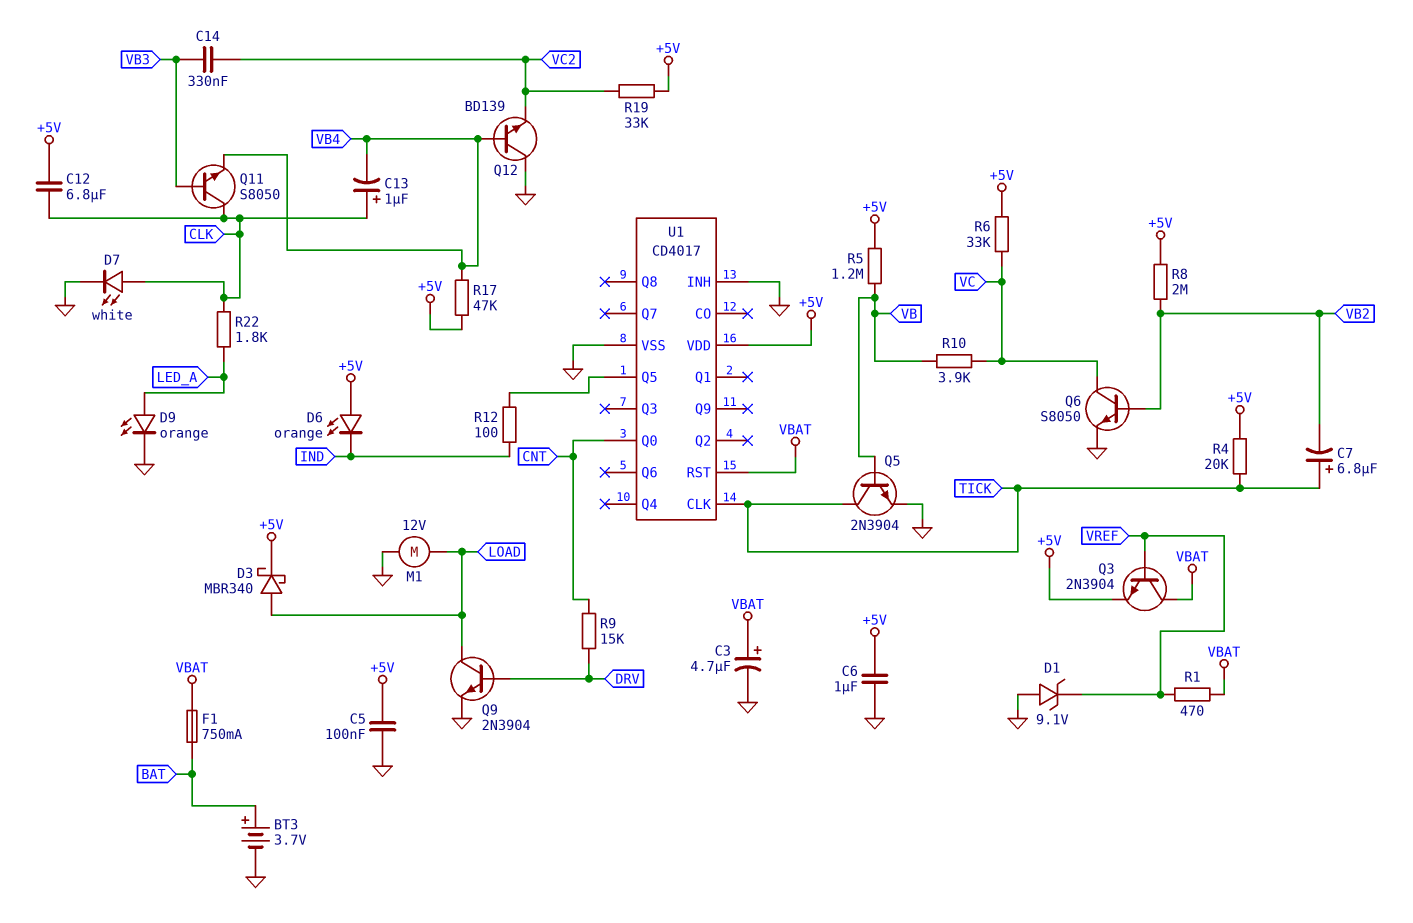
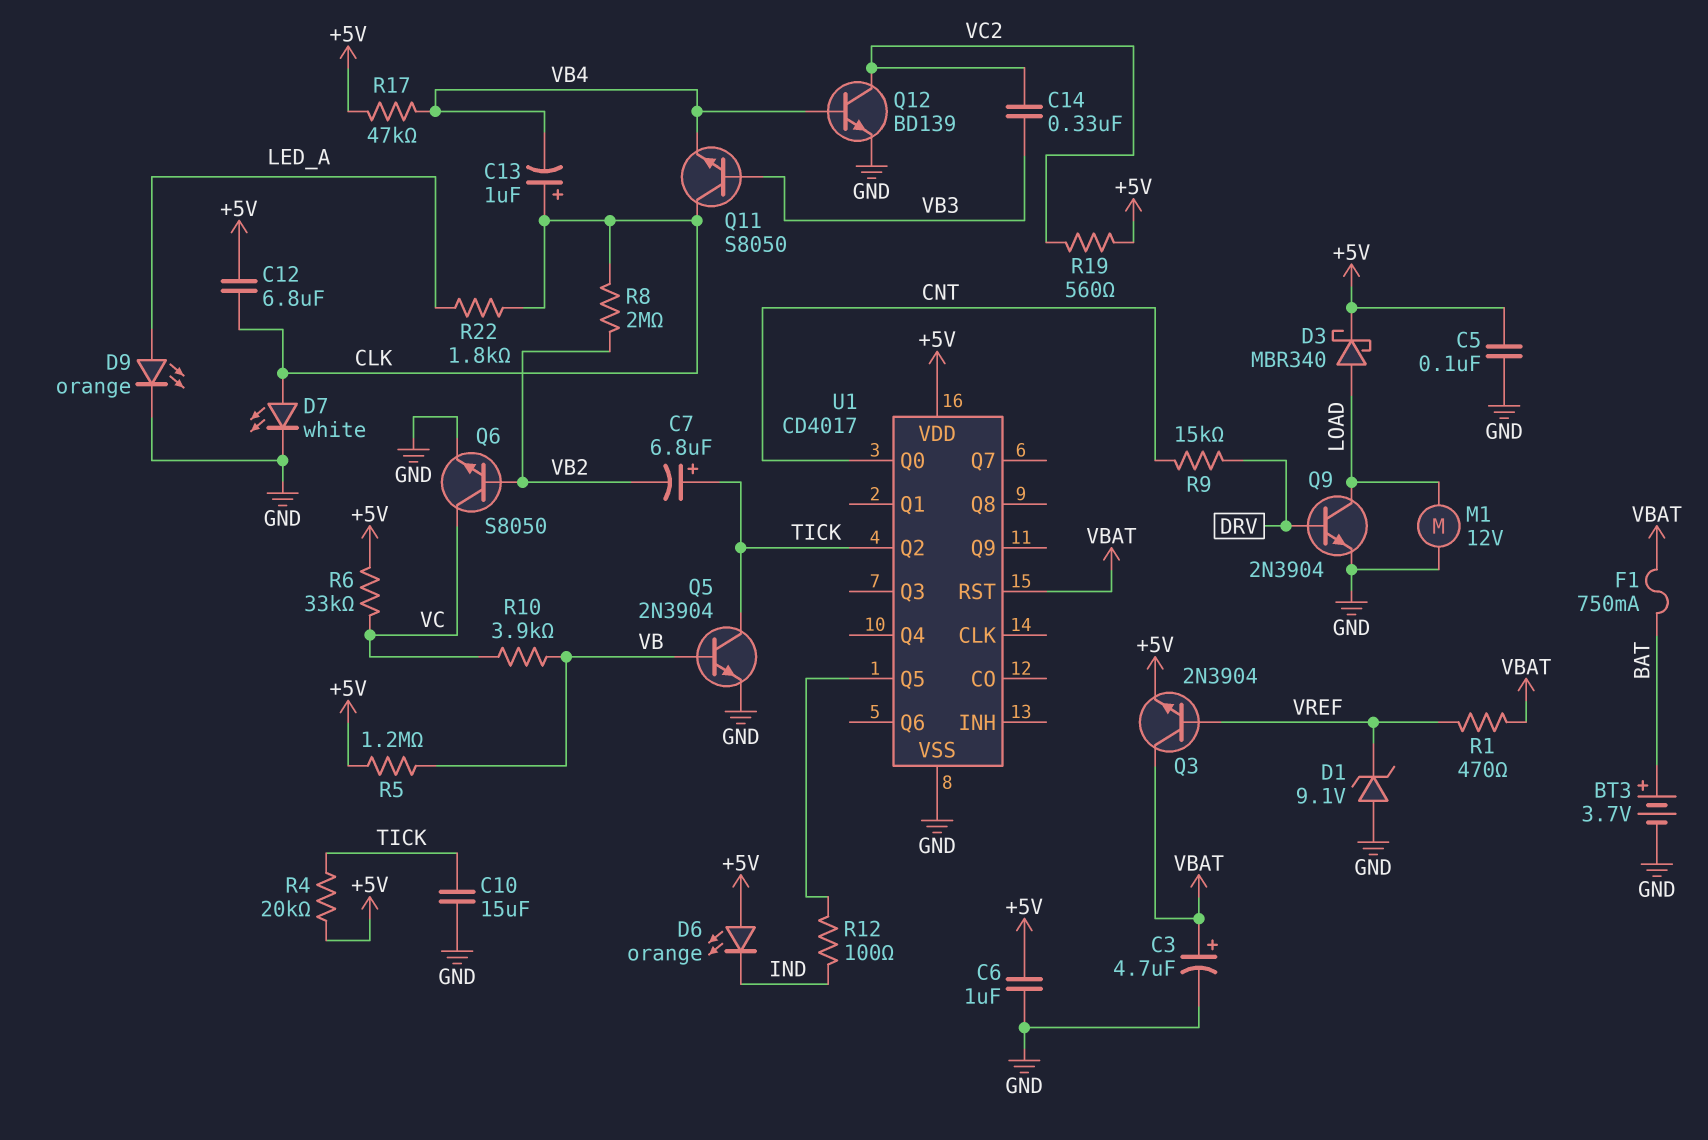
C10: none -> 15uF (GND, TICK)
Q12: NPN BD139 (B VB4, C GND, E VC2) -> NPN BD139 (B VB4, C VC2, E GND)
R8: 2M (+5V, VB2) -> 2M (CLK, VB2)
R19: 33k (+5V, VC2) -> 560 (+5V, VC2)
U1 pin CLK: TICK -> none
U1 pin INH: GND -> none
U1 pin Q2: none -> TICK

